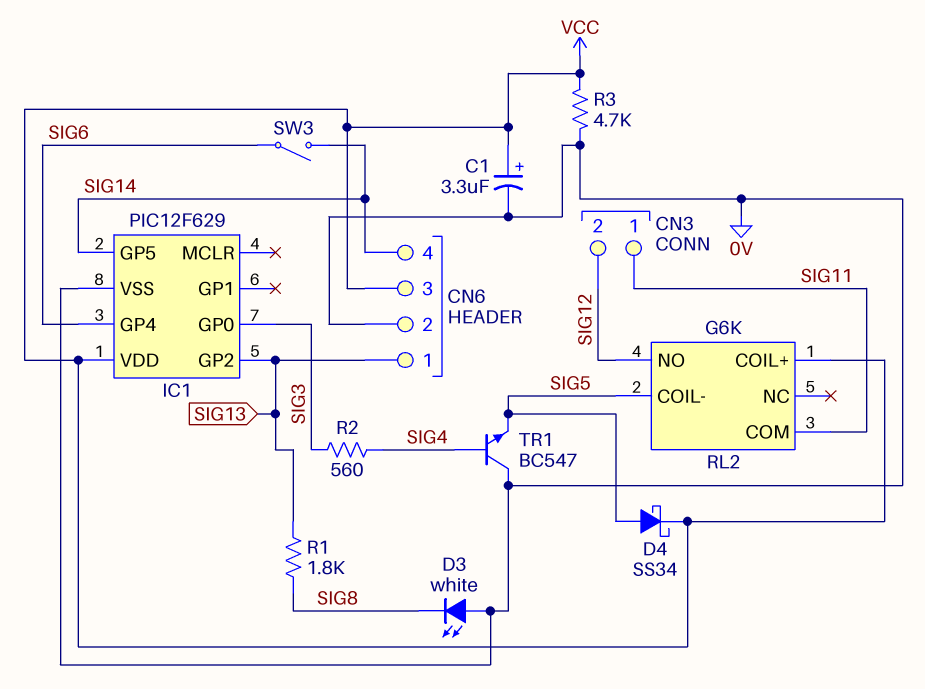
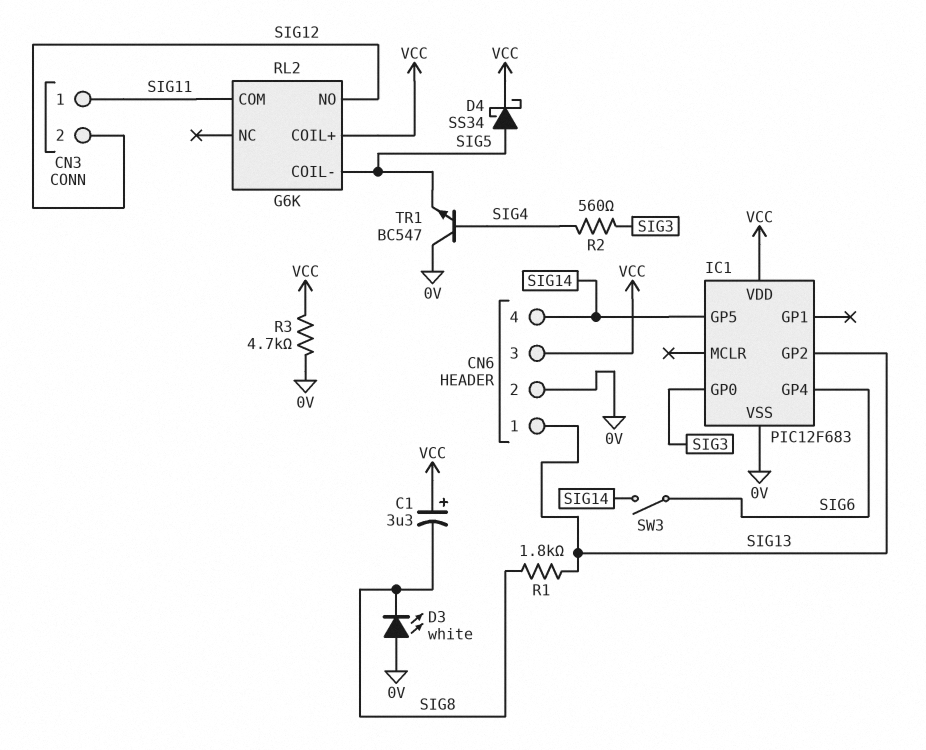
C1: 3.3uF (plus VCC, minus 0V) -> 3.3uF (plus VCC, minus SIG8)
IC1: PIC12F629 -> PIC12F683

